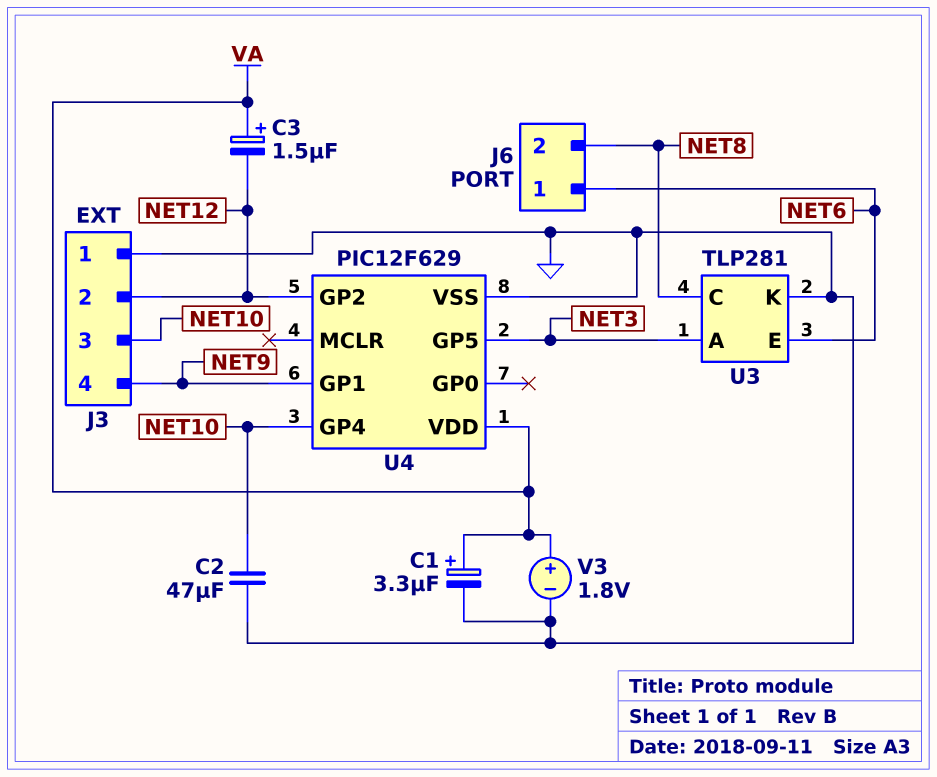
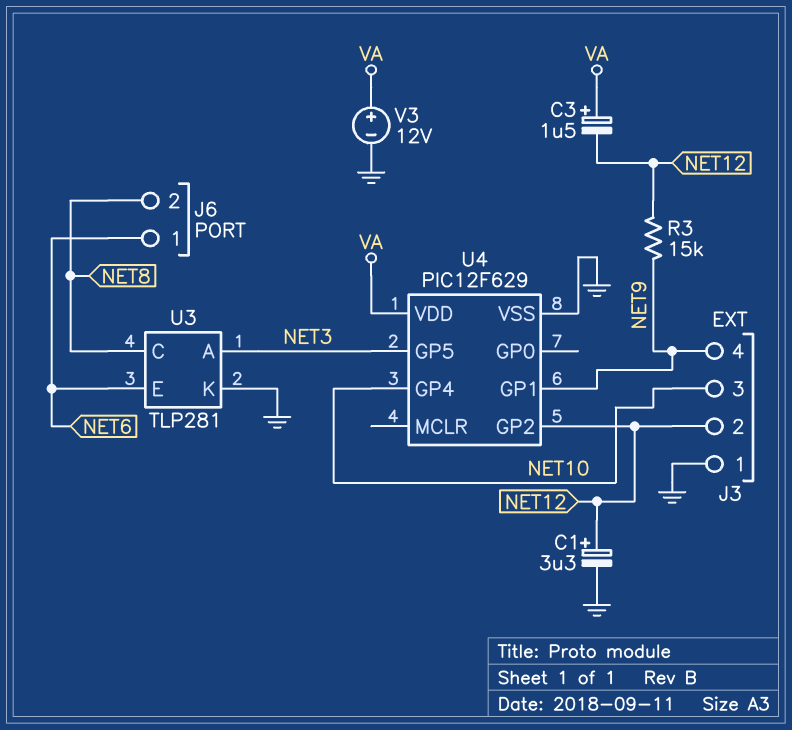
C1: 3.3uF (plus VA, minus GND) -> 3.3uF (plus NET12, minus GND)
C2: 47uF (GND, NET10) -> none
R3: none -> 15k (NET9, NET12)
V3: 1.8V (plus VA, minus GND) -> 12V (plus VA, minus GND)

